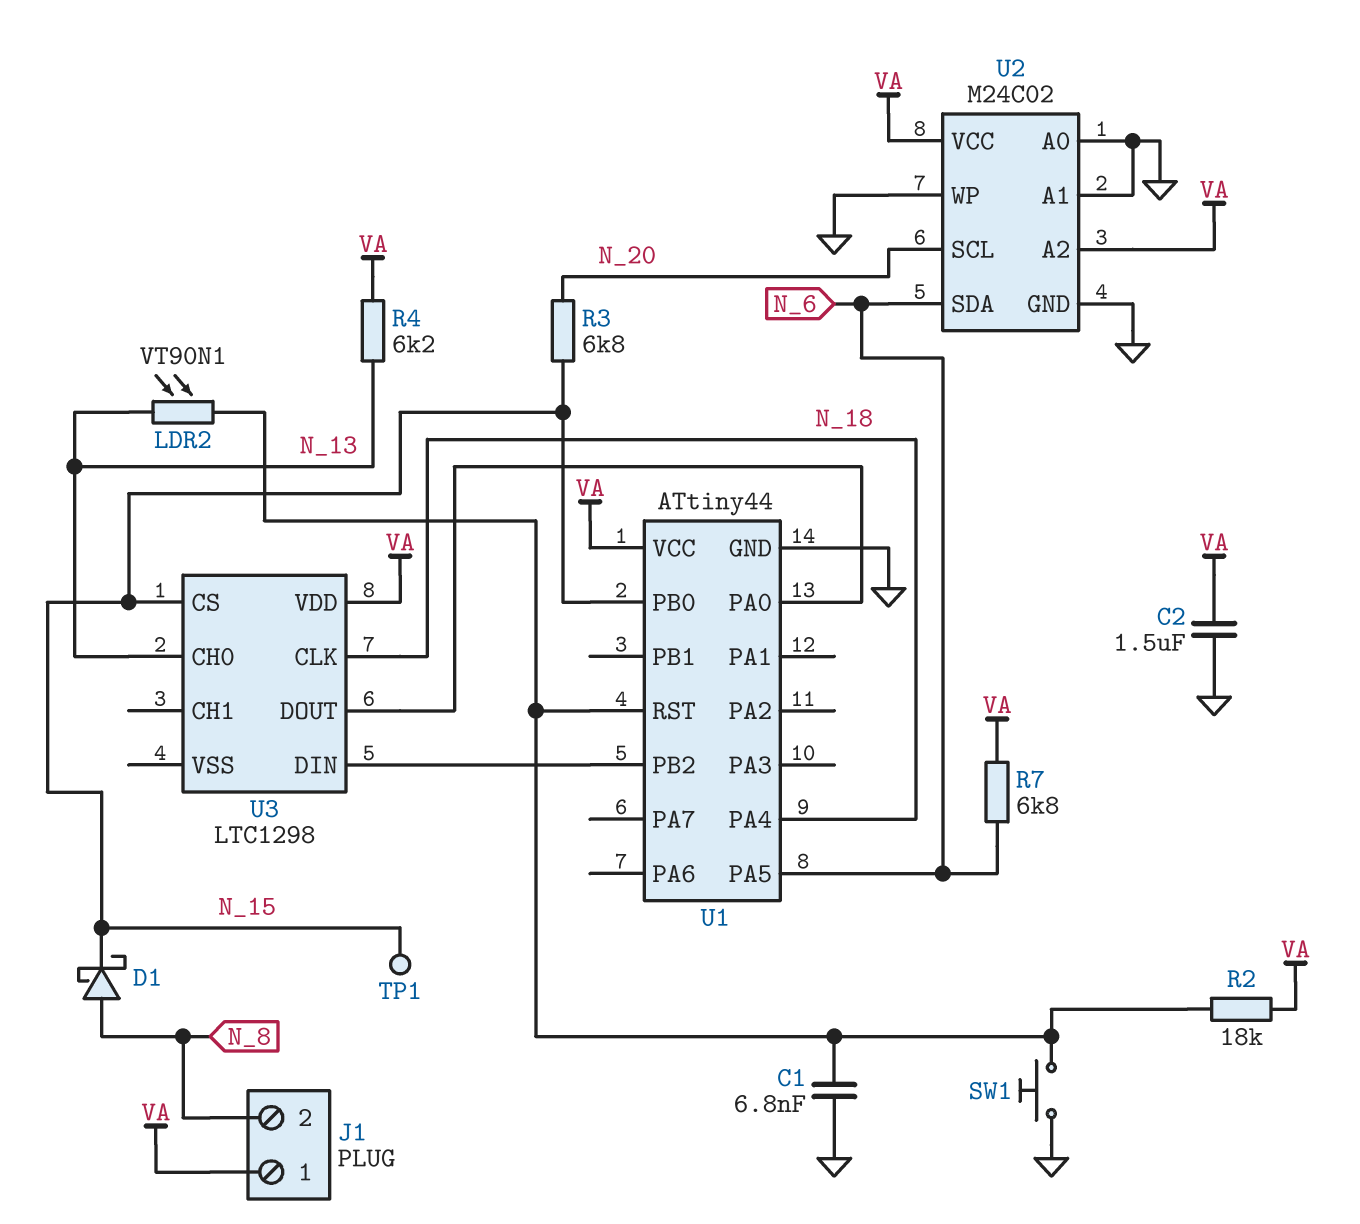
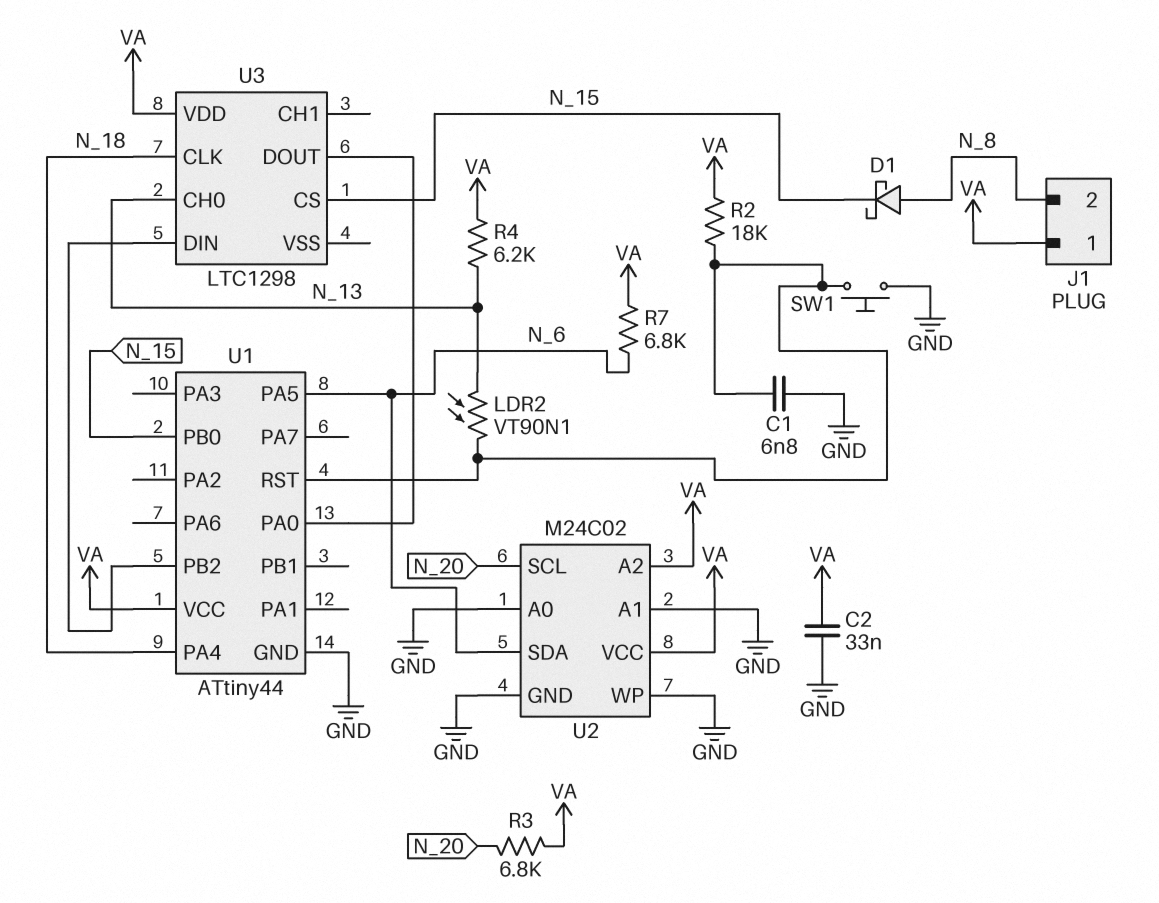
C2: 1.5uF (GND, VA) -> 33nF (GND, VA)
R3: 6.8k (N_15, N_20) -> 6.8k (N_20, VA)
TP1: test point (N_15) -> none

